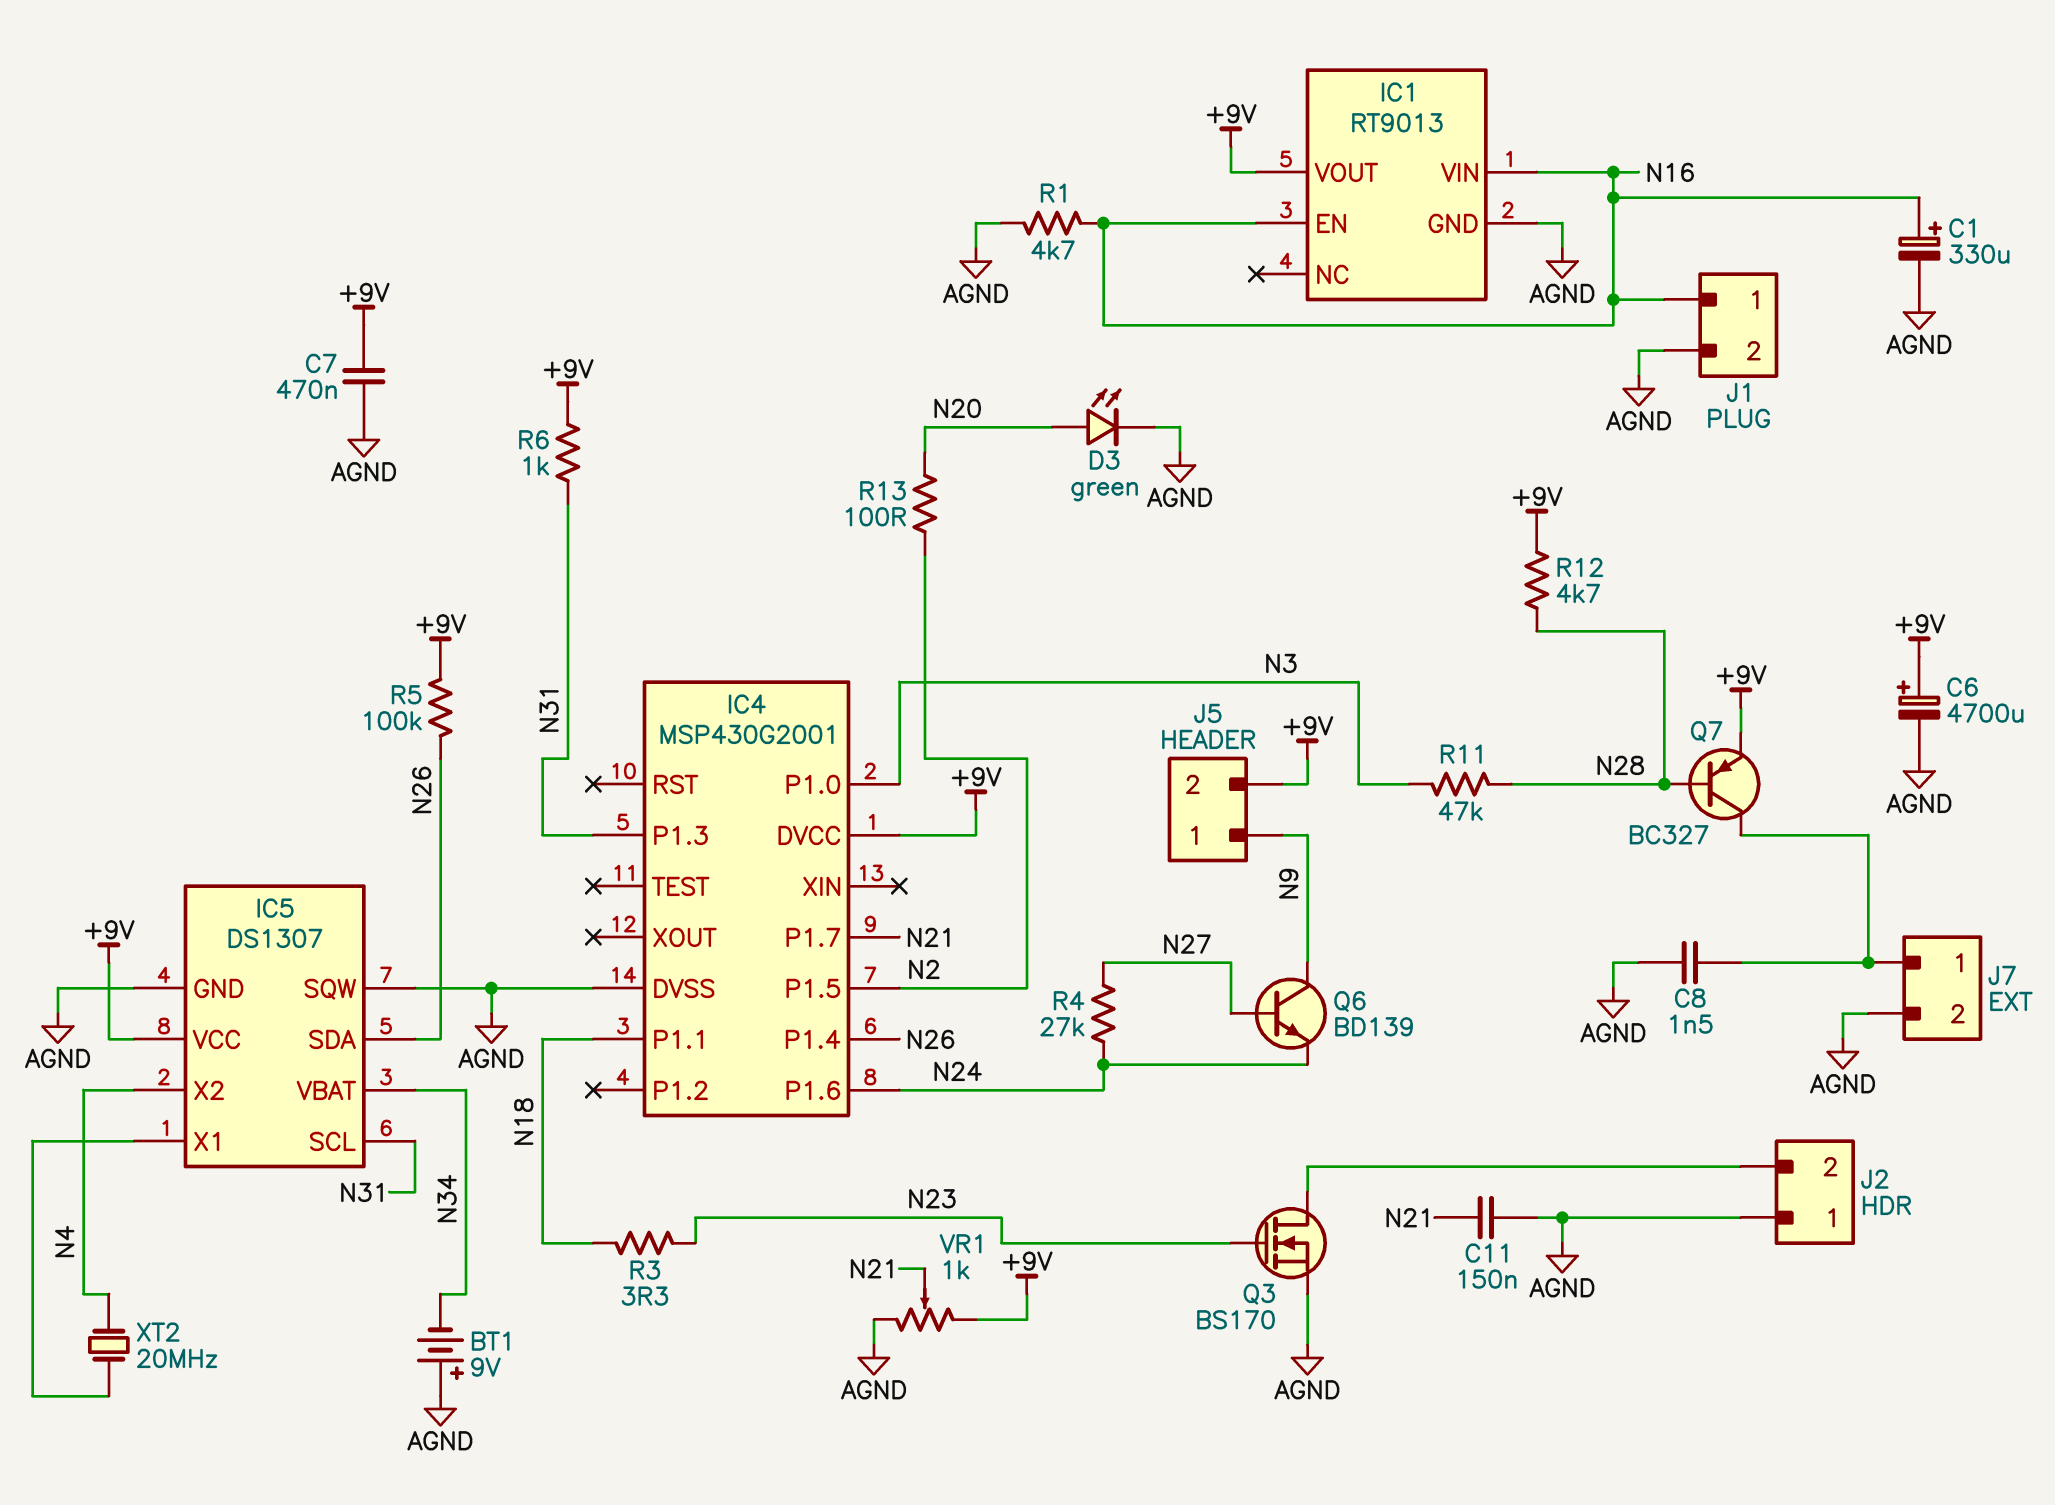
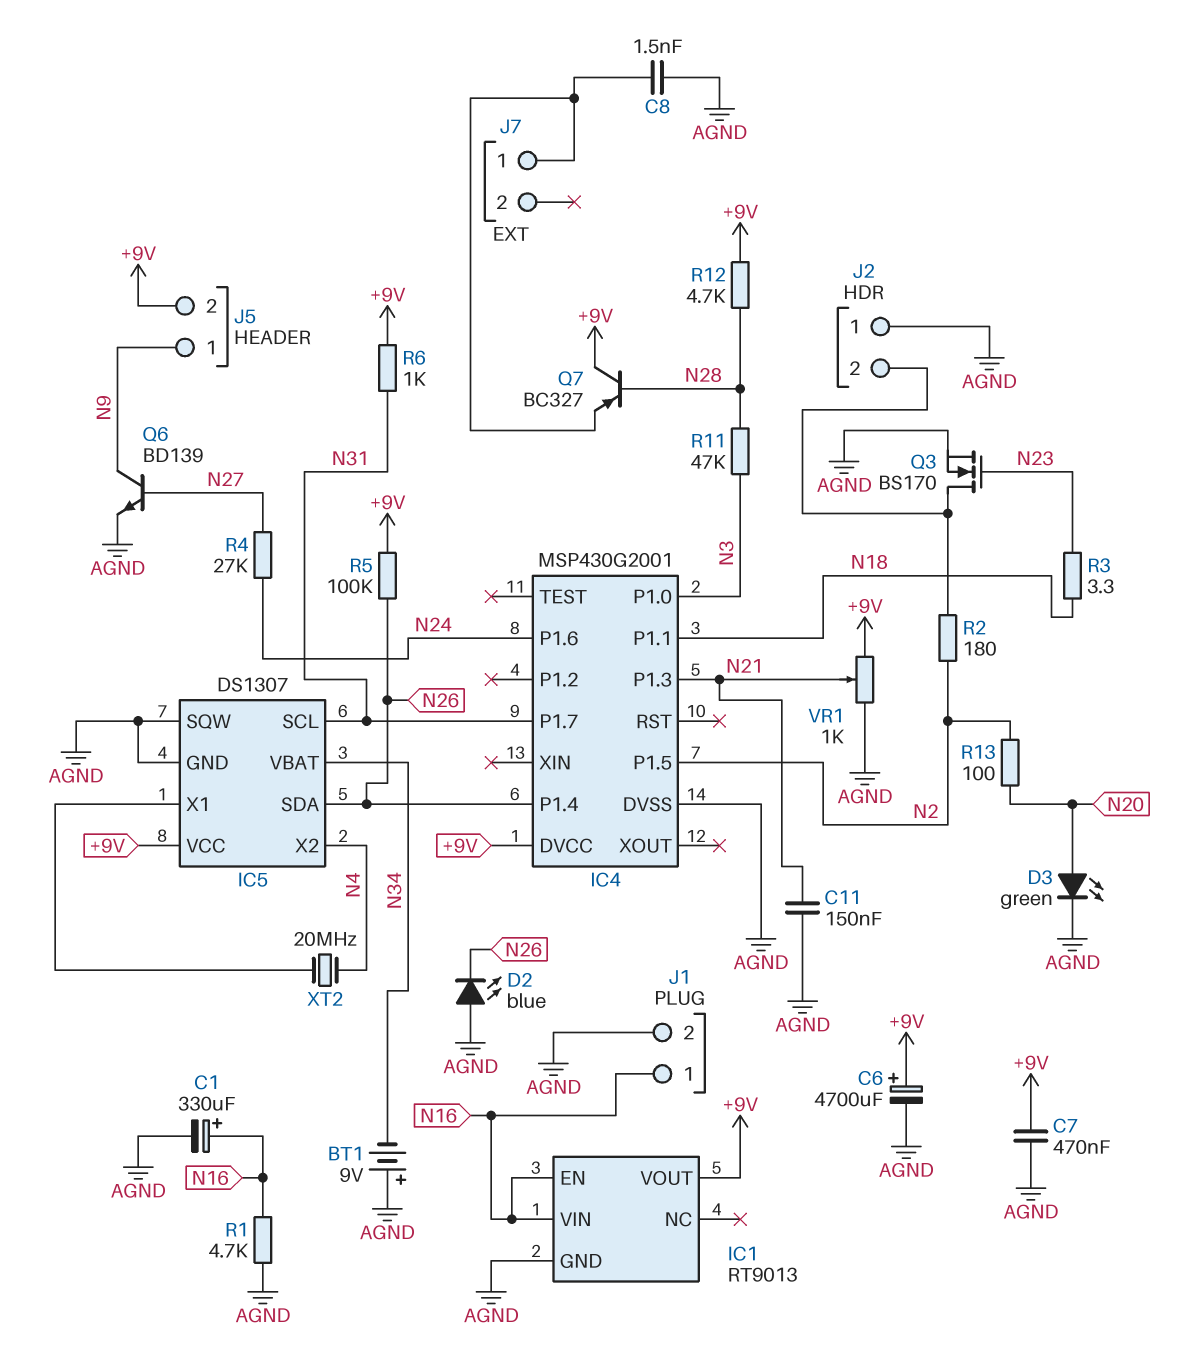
D2: none -> LED blue (A AGND, K N26)
IC4 pin P1.3: N31 -> N21
IC4 pin P1.7: N21 -> N31
J7 pin 2: AGND -> none
Q6: NPN BD139 (B N27, C N9, E N24) -> NPN BD139 (B N27, C N9, E AGND)
Q7: PNP BC327 (B N28, C J7/1, E +9V) -> PNP BC327 (B N28, C +9V, E J7/1)
R2: none -> 180 (J2/2, N2)

